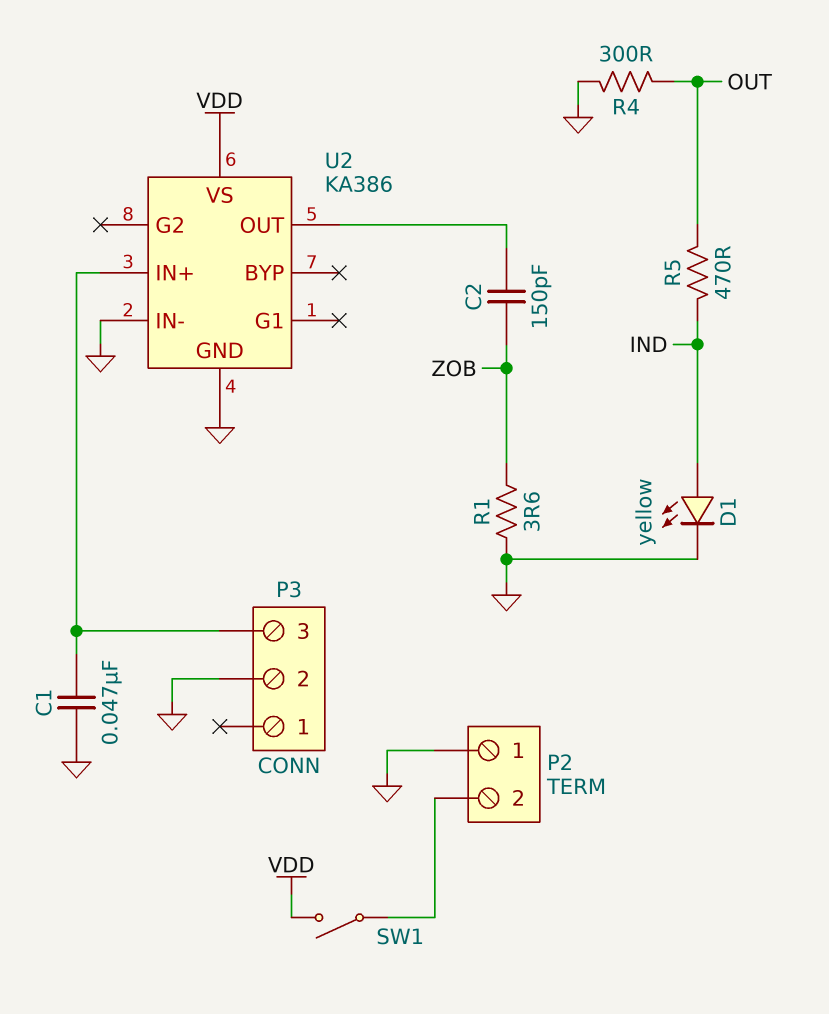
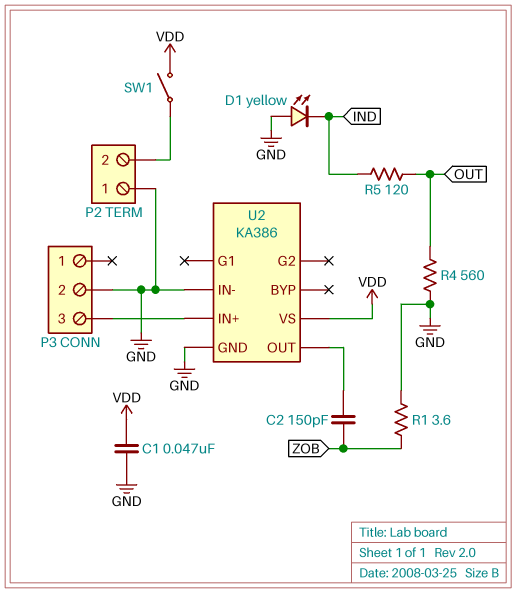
C1: 47nF (GND, P3/3) -> 47nF (GND, VDD)
D1: LED yellow (A IND, K GND) -> LED yellow (A GND, K IND)
R4: 300 (GND, OUT) -> 560 (GND, OUT)
R5: 470 (IND, OUT) -> 120 (IND, OUT)

